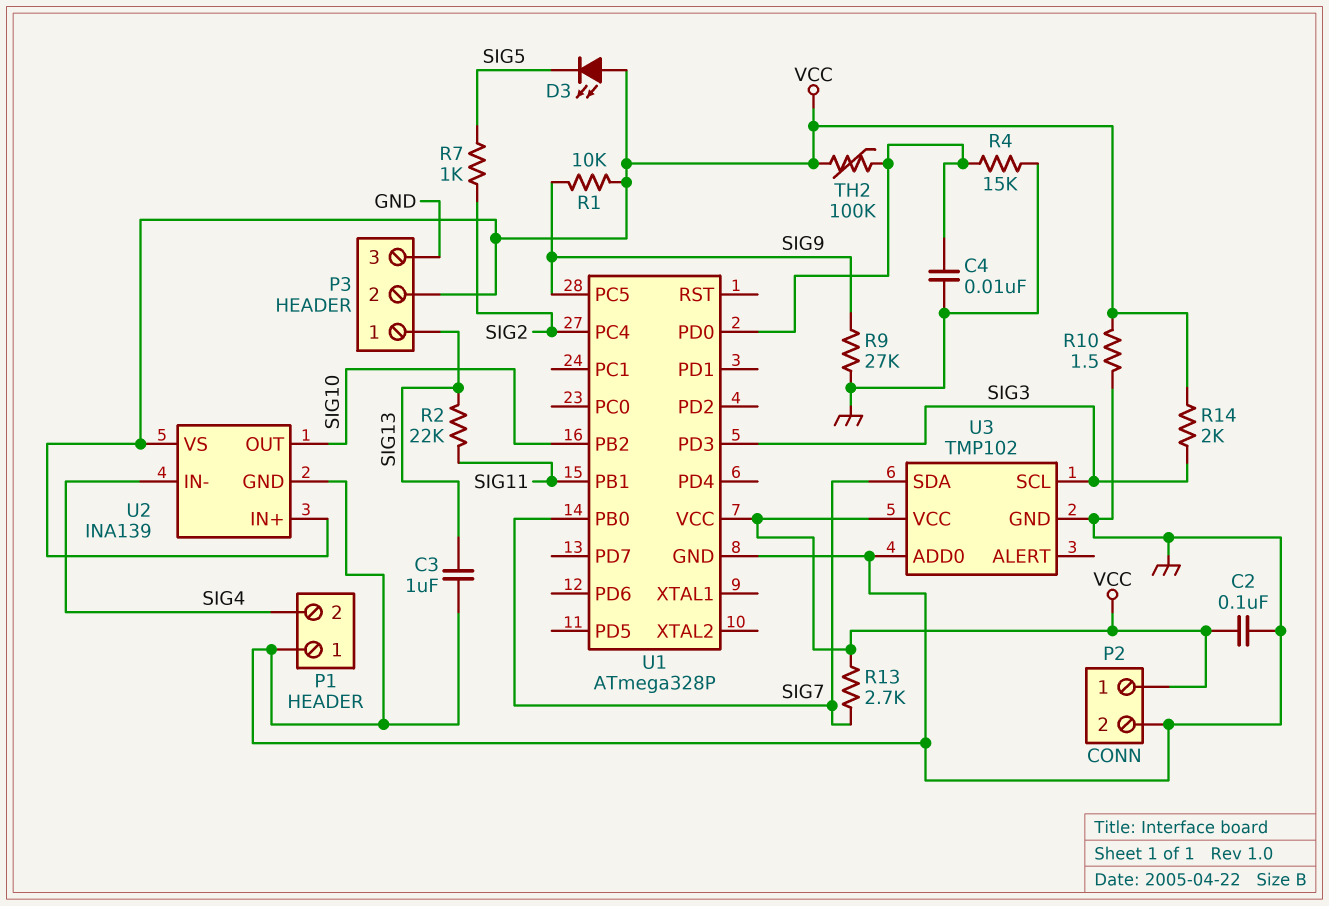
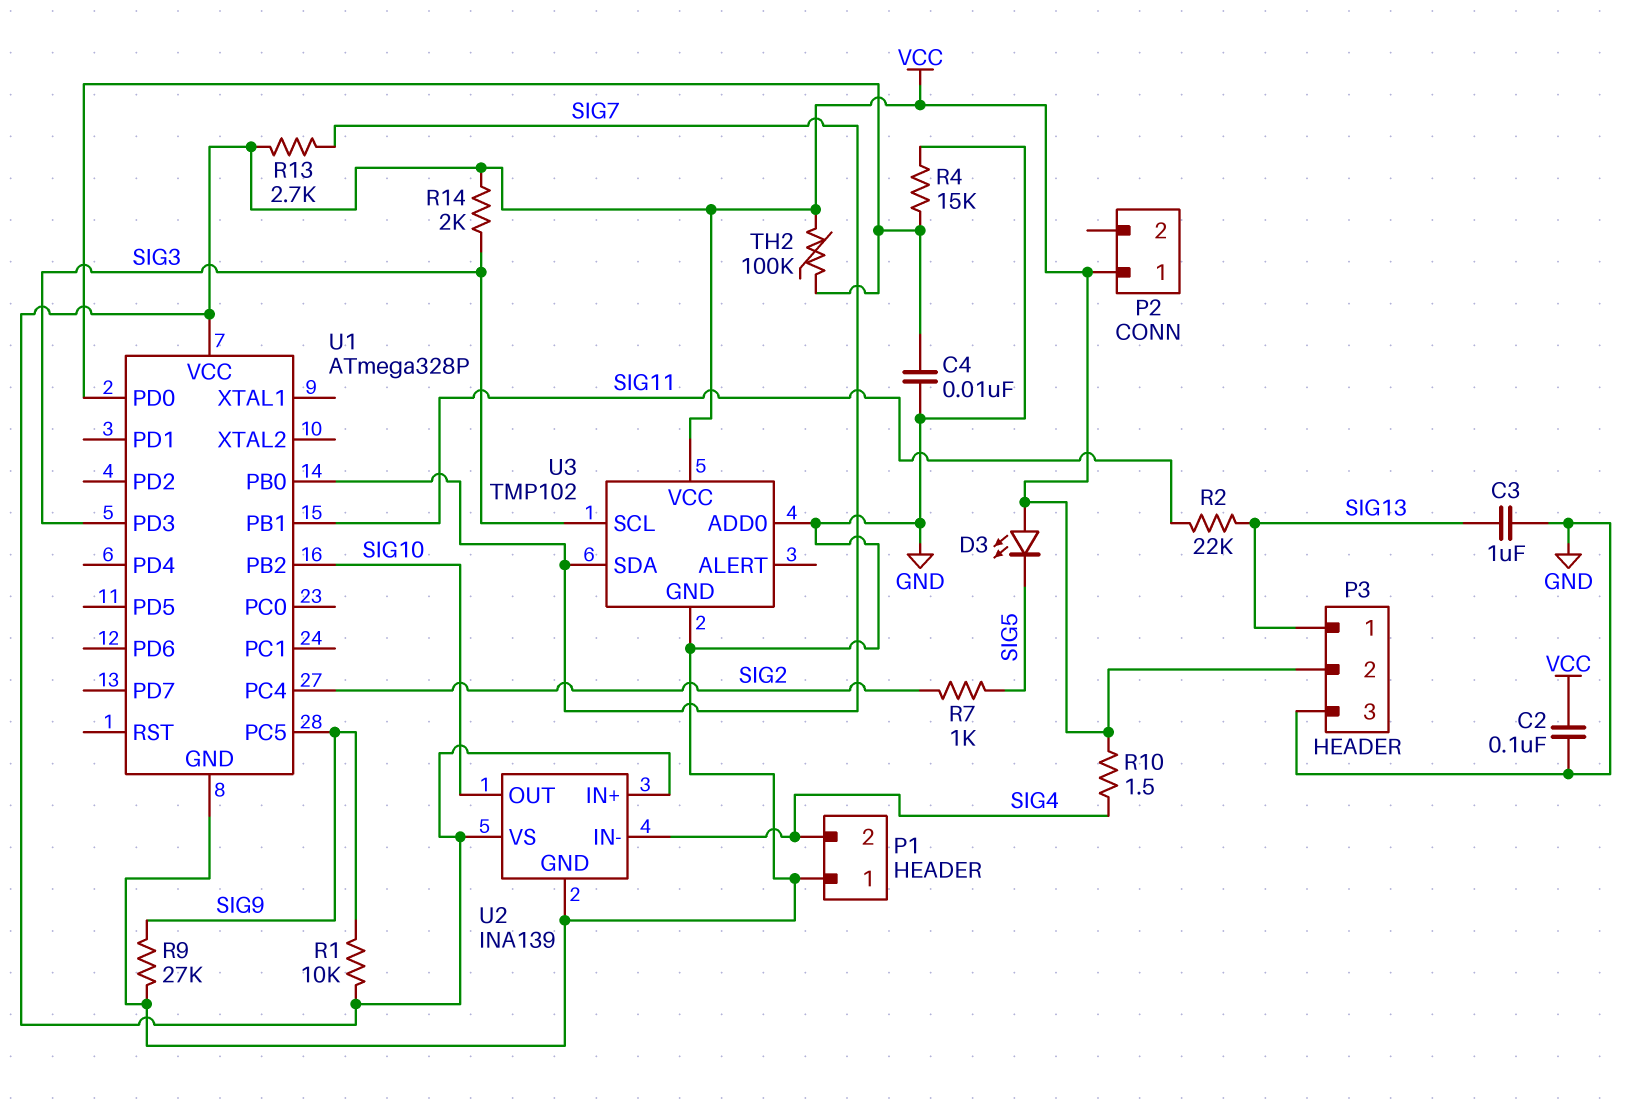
P2 pin 2: GND -> none
R10: 1.5 (GND, VCC) -> 1.5 (SIG4, VCC)

